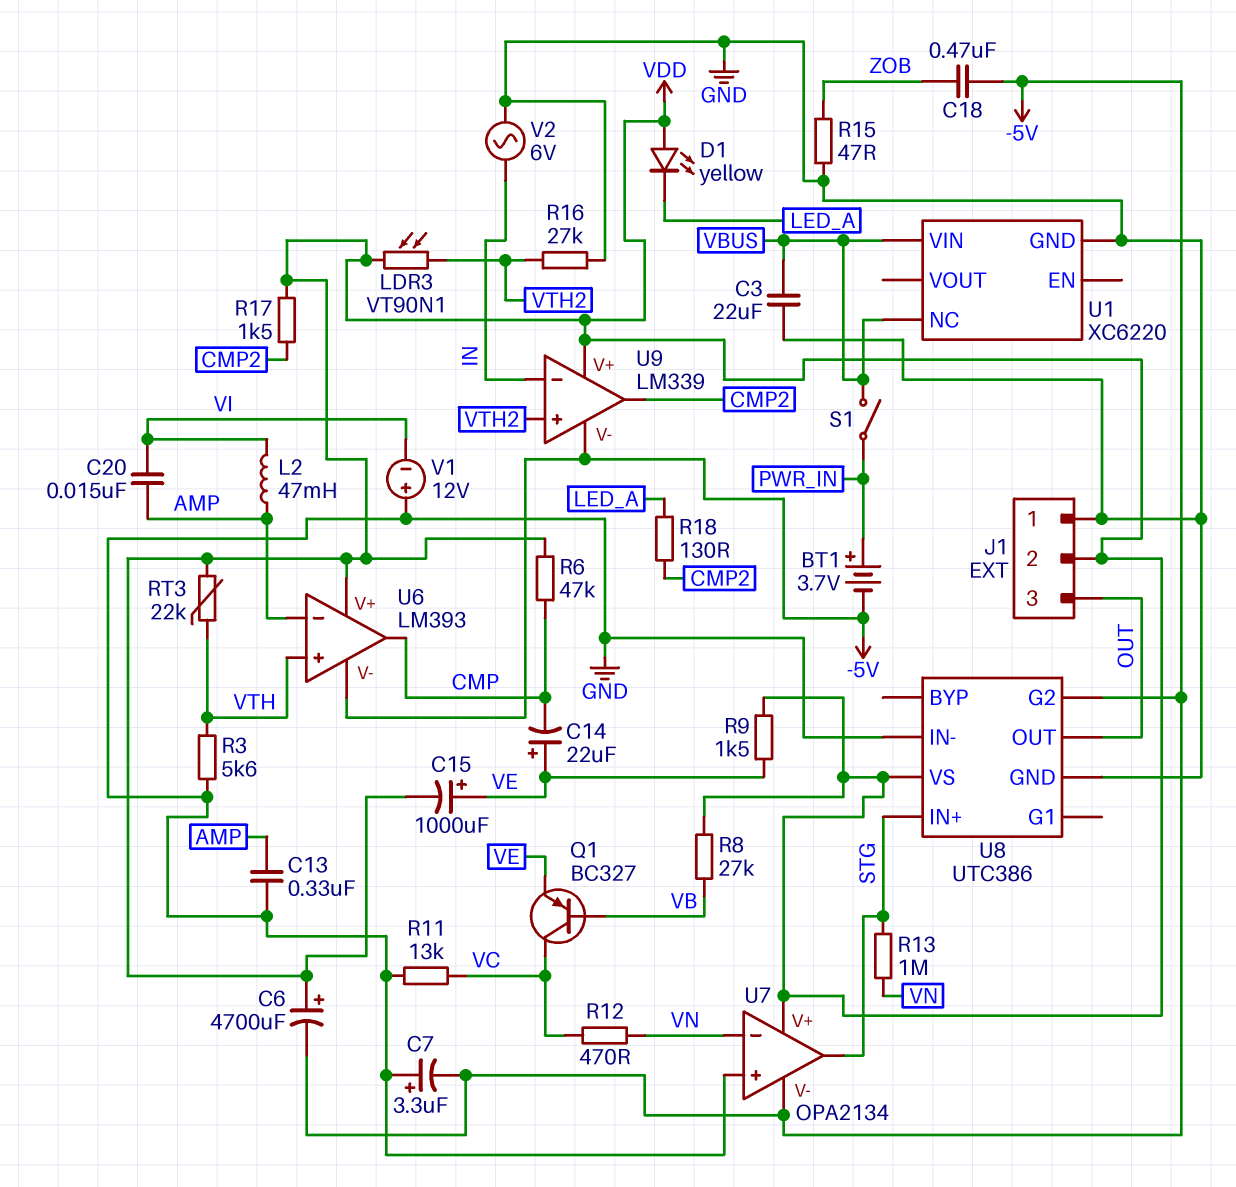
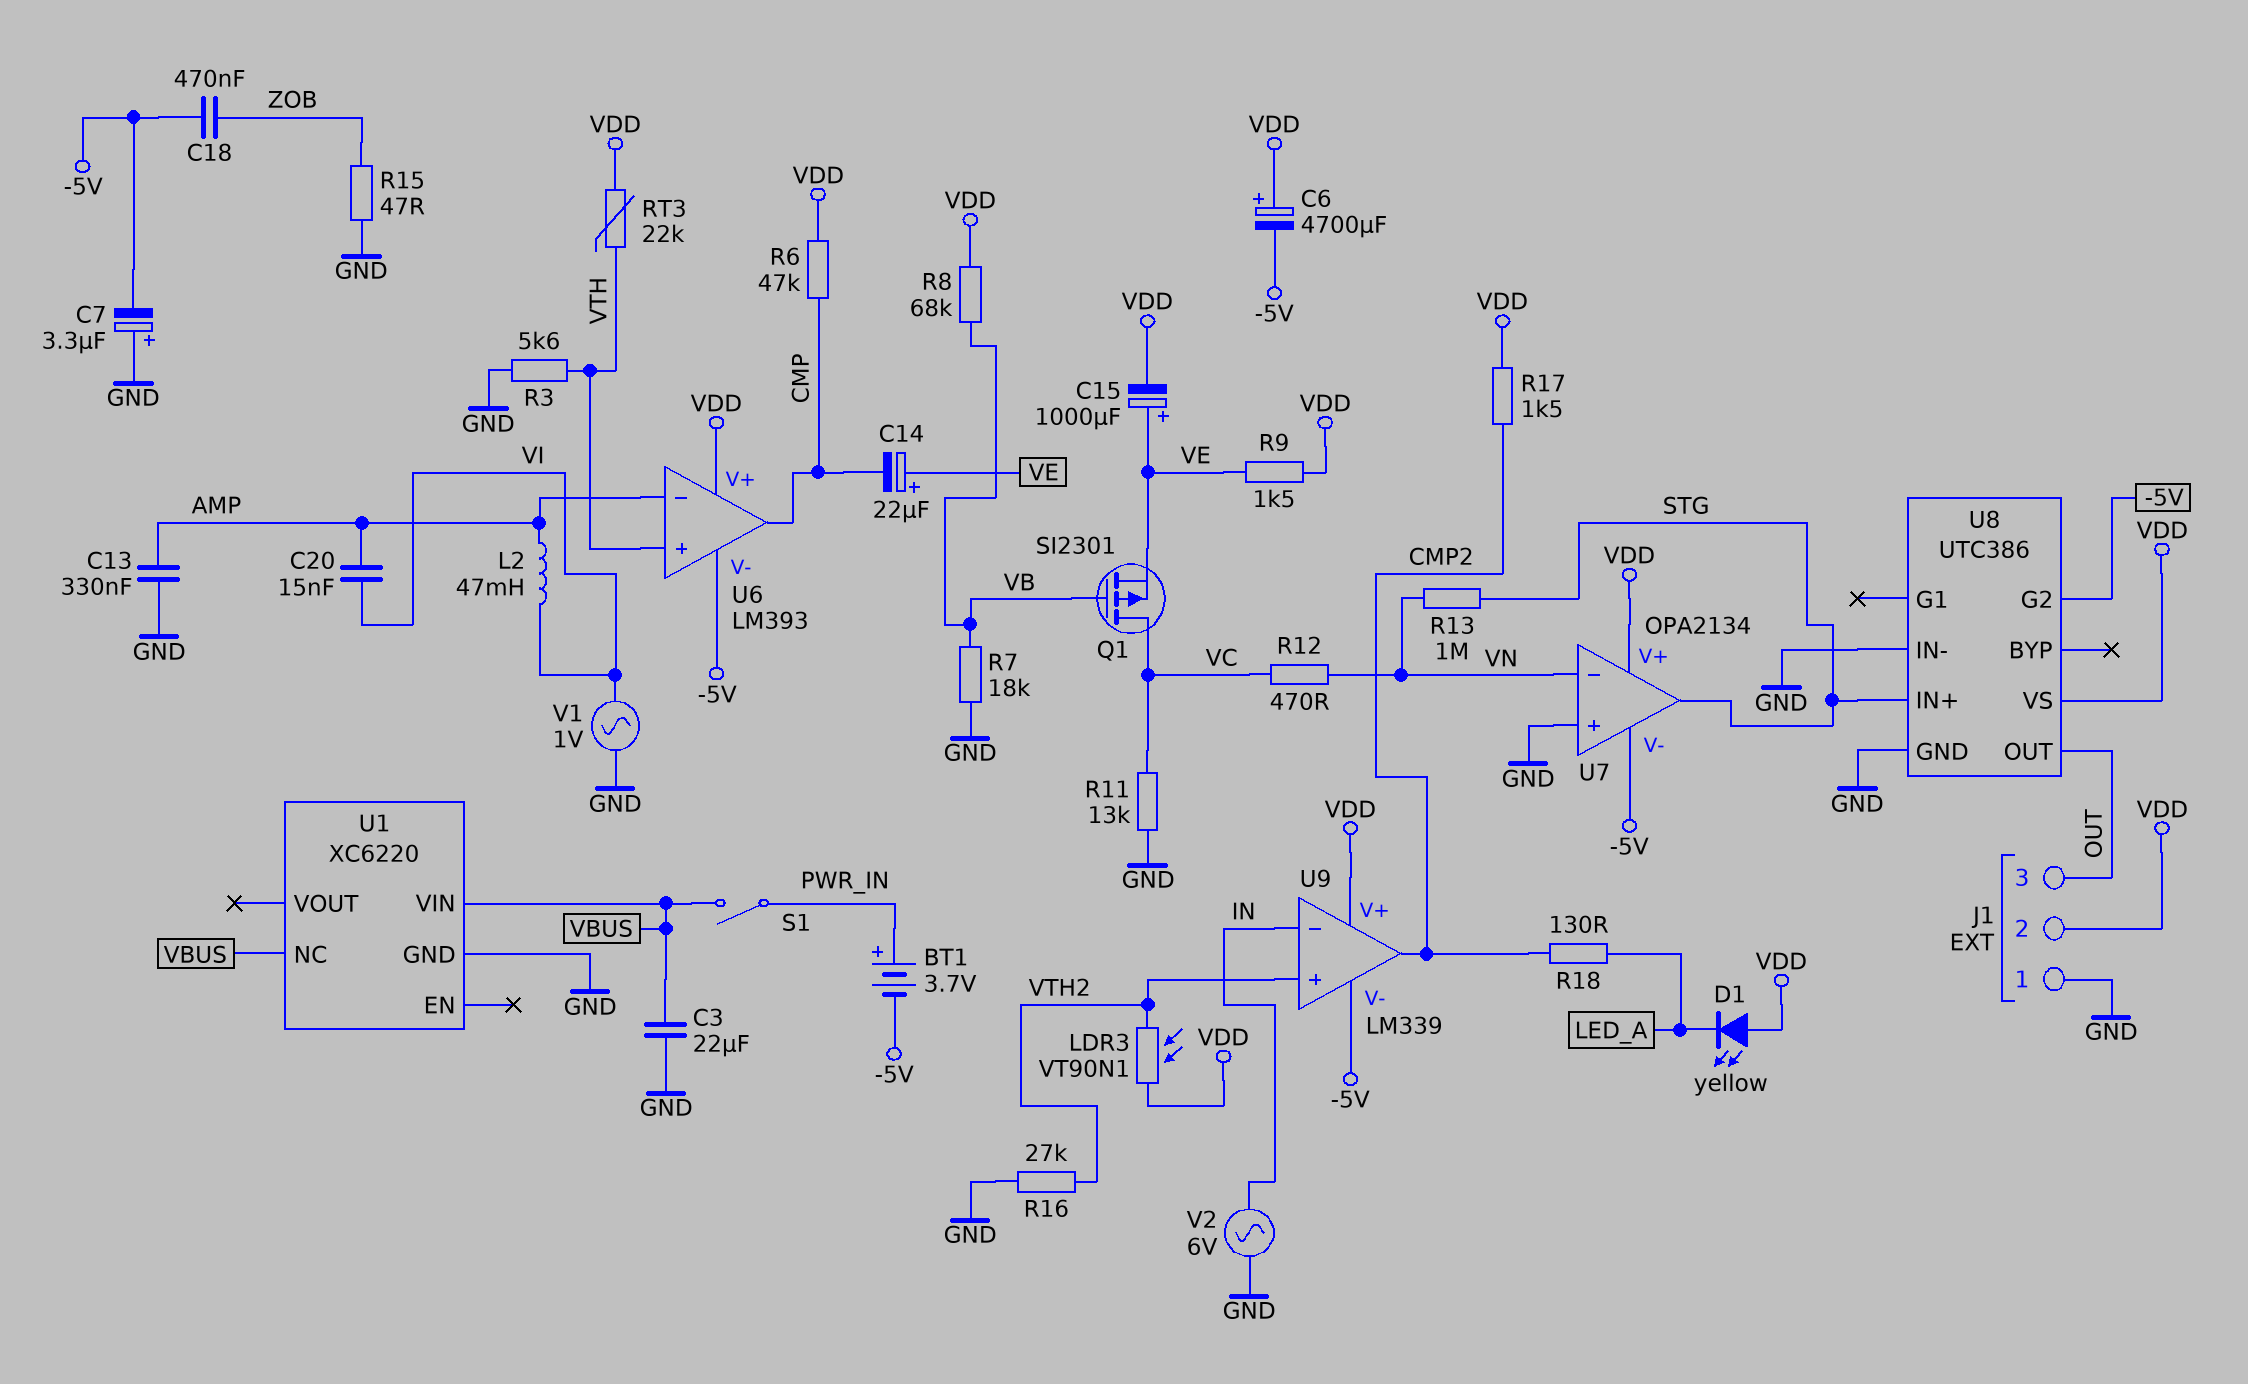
Q1: PNP BC327 (B VB, C VC, E VE) -> PMOS SI2301 (G VB, D VC, S VE)
R7: none -> 18k (GND, VB)
R8: 27k (VB, VDD) -> 68k (VB, VDD)
V1: 12V (plus GND, minus VI) -> AC 1V (GND, VI)

